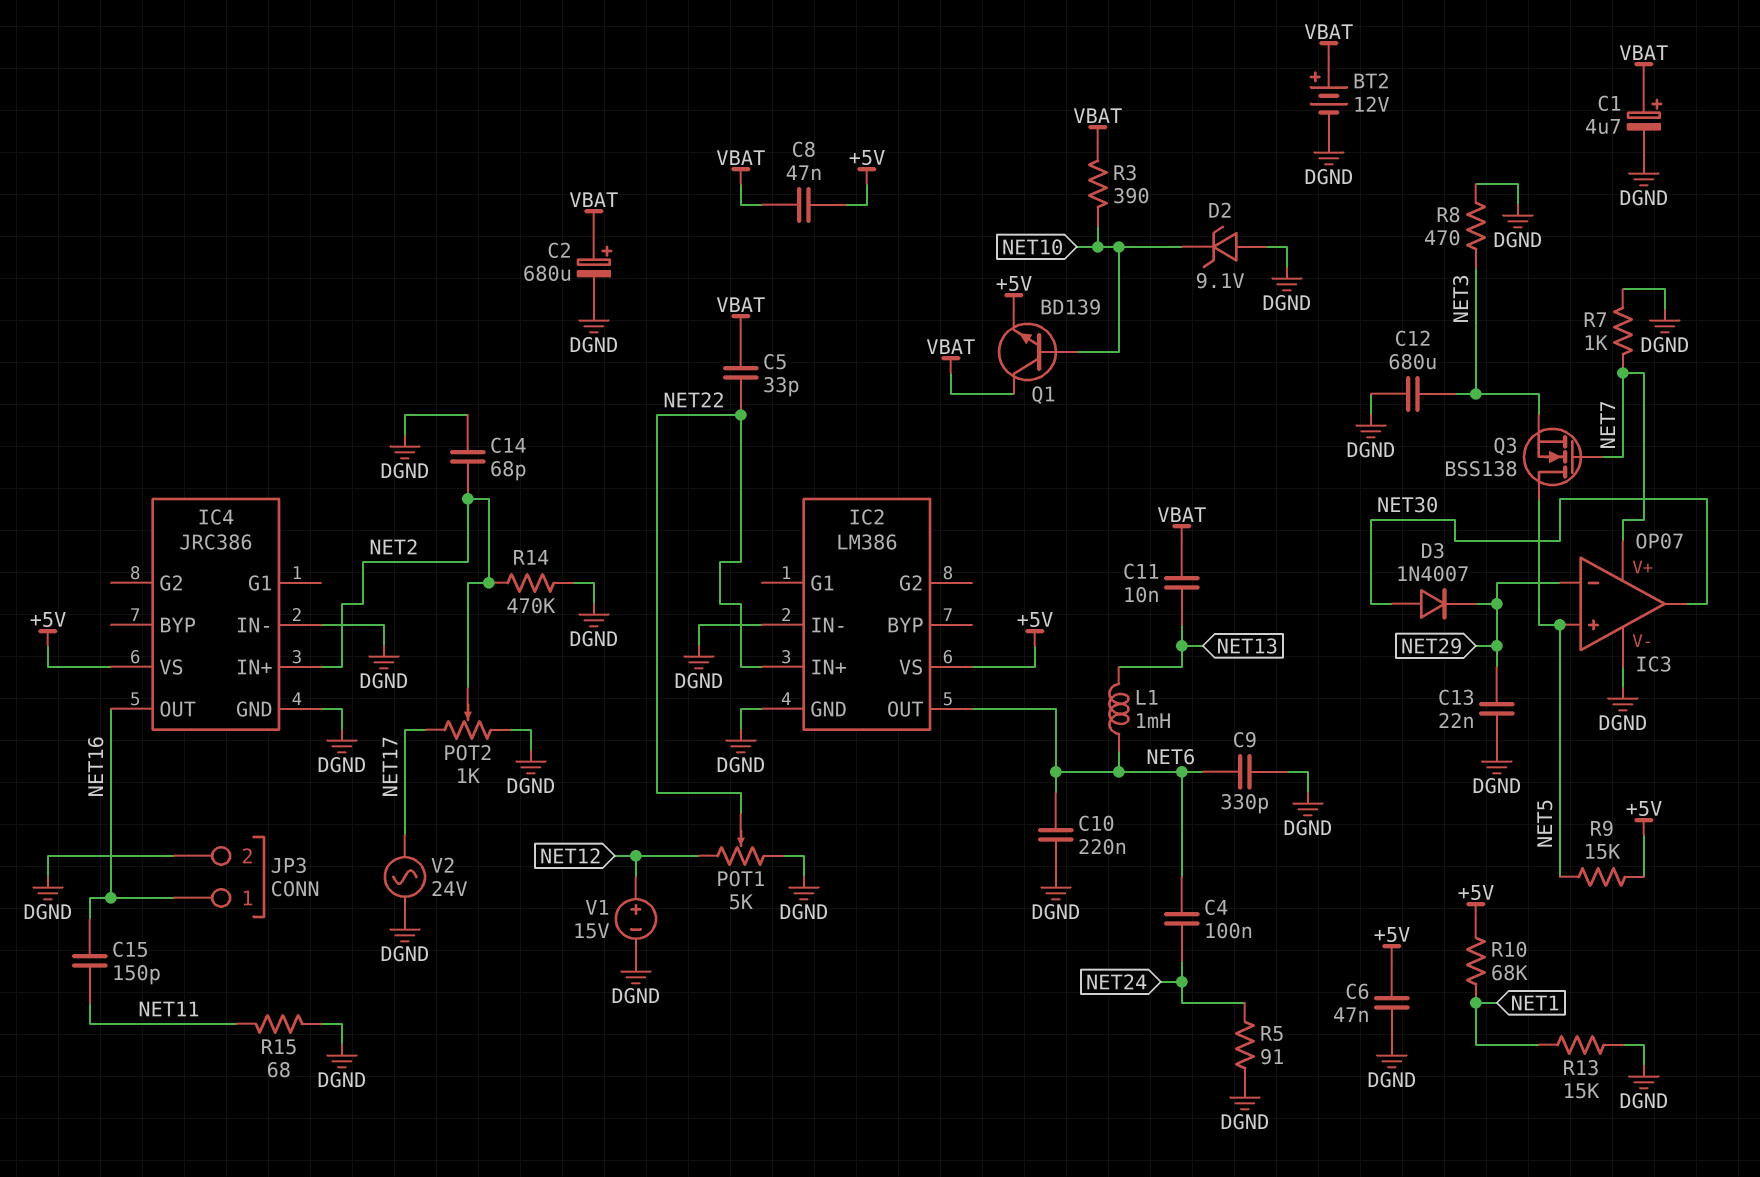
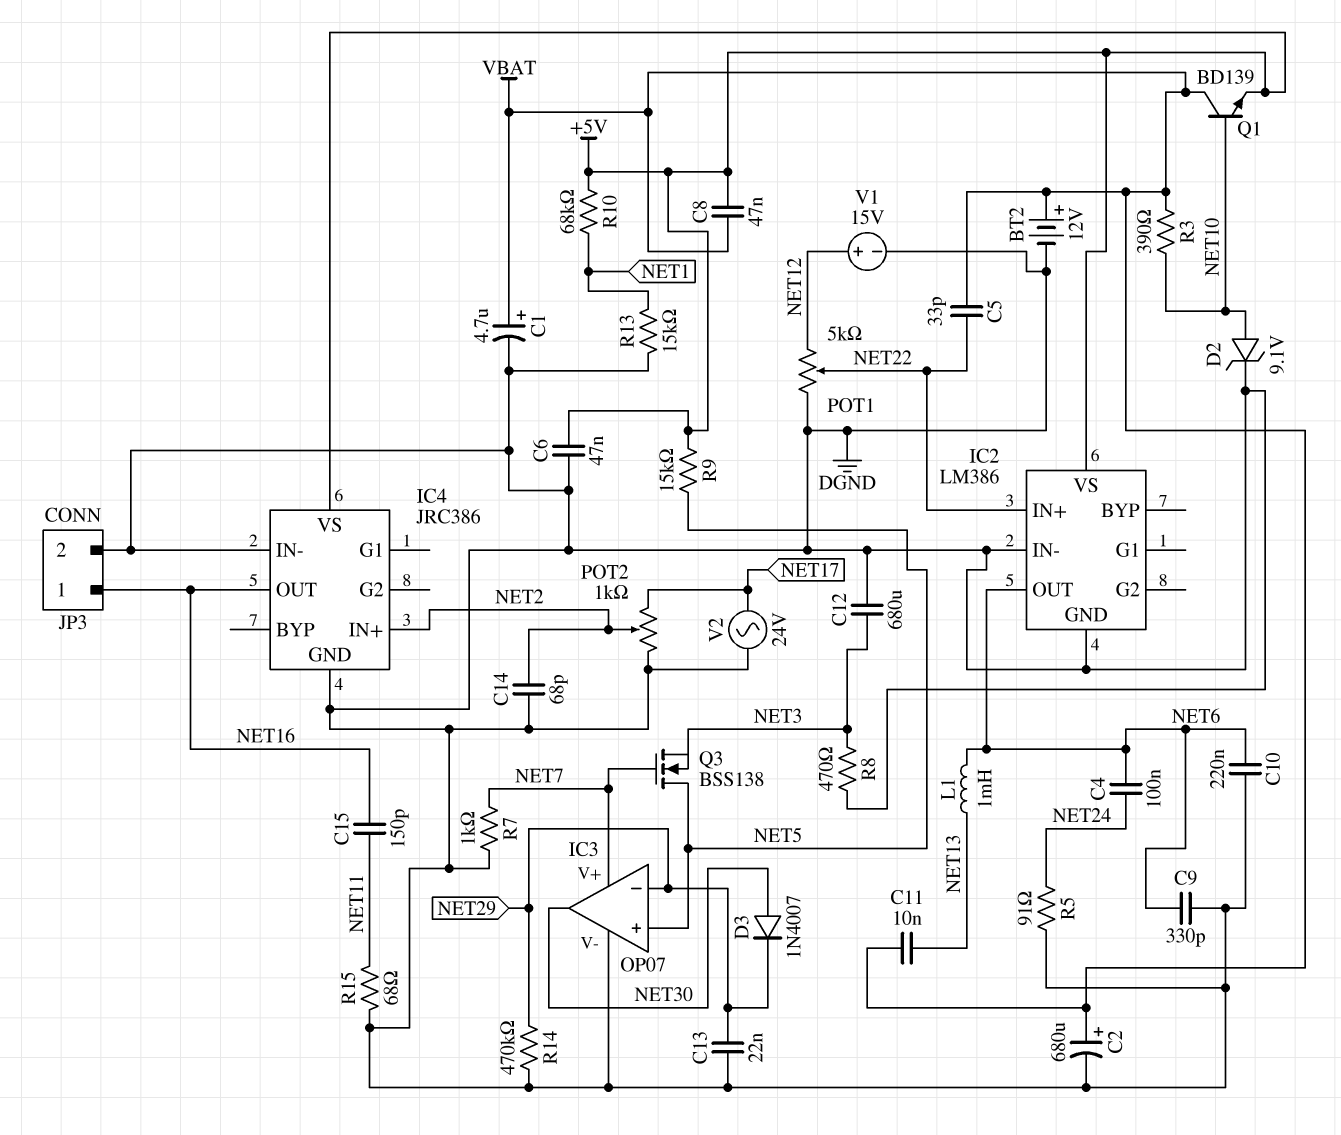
D2: zener 9.1V (A DGND, K NET10) -> zener 9.1V (A NET10, K DGND)
R14: 470k (DGND, NET2) -> 470k (DGND, NET29)

